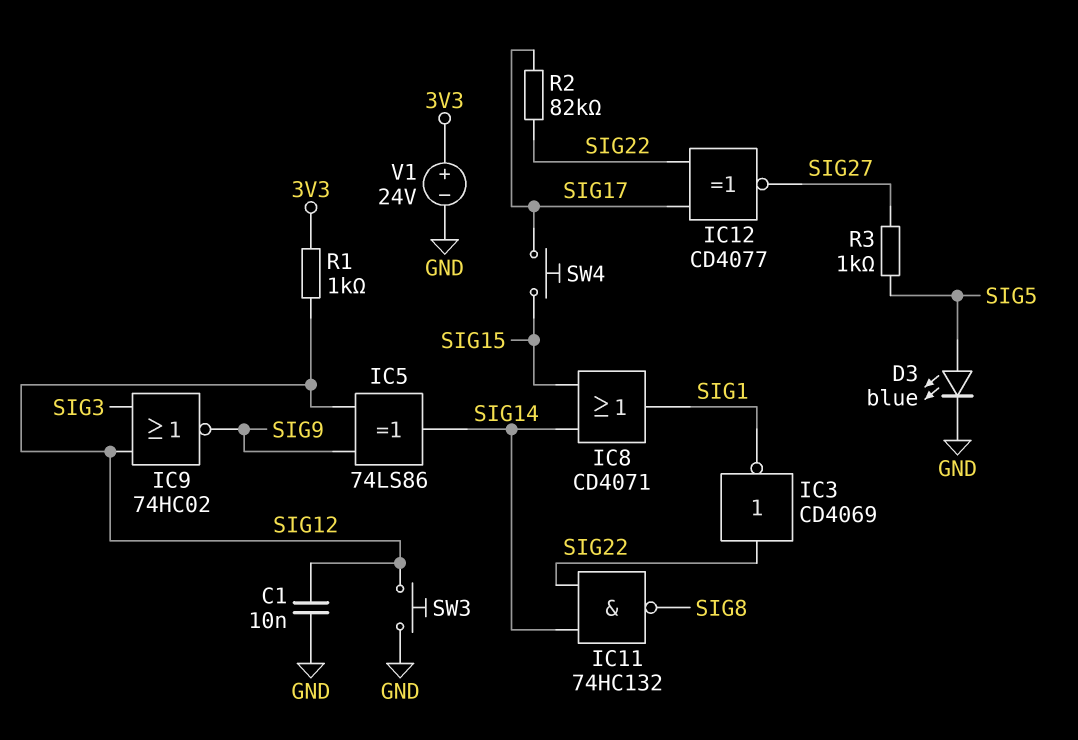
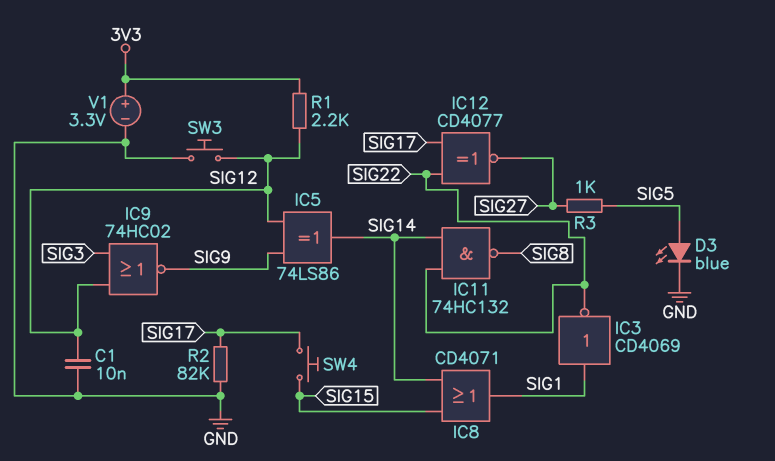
IC3: NOT CD4069 (in SIG22, out SIG1) -> NOT CD4069 (in SIG1, out SIG22)
R1: 1k (3V3, SIG12) -> 2.2k (3V3, SIG12)
R2: 82k (SIG17, SIG22) -> 82k (GND, SIG17)
V1: 24V (plus 3V3, minus GND) -> 3.3V (plus 3V3, minus GND)

